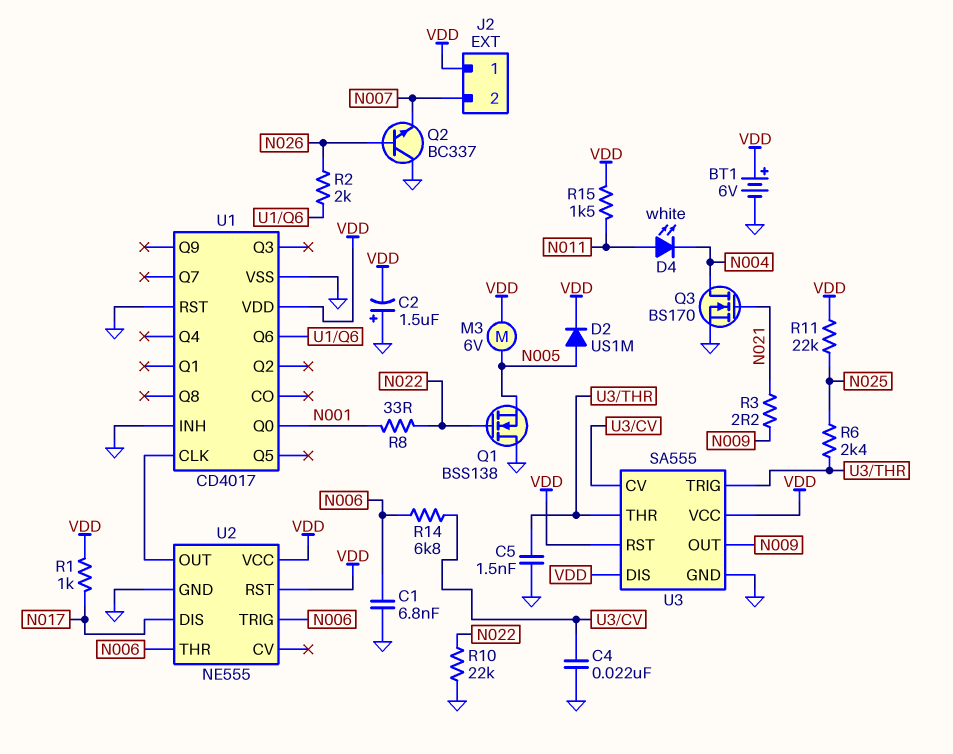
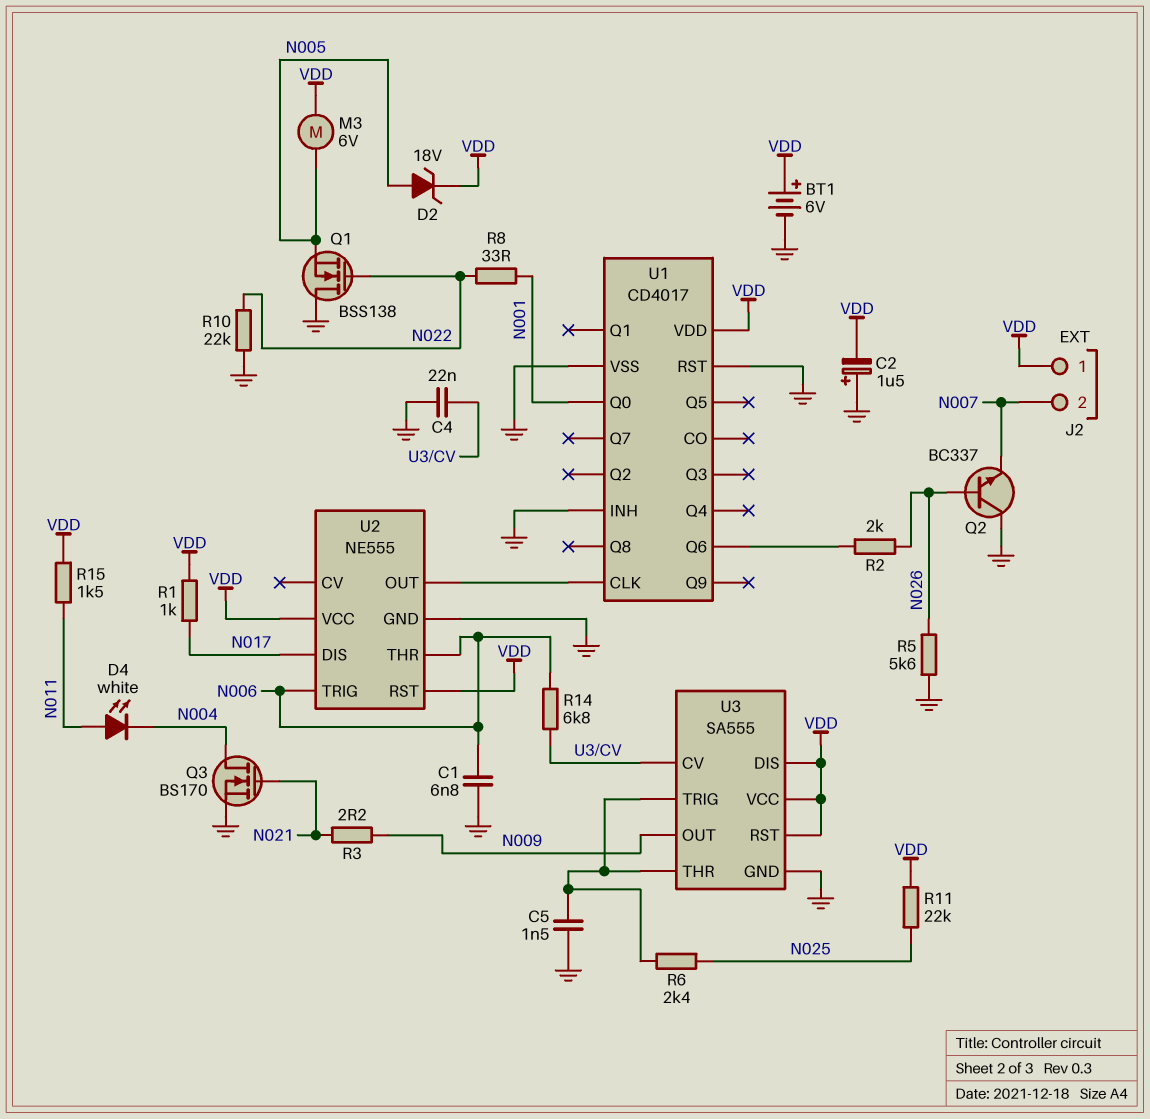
D2: diode US1M (A N005, K VDD) -> zener 18V (A N005, K VDD)
R5: none -> 5.6k (GND, N026)

